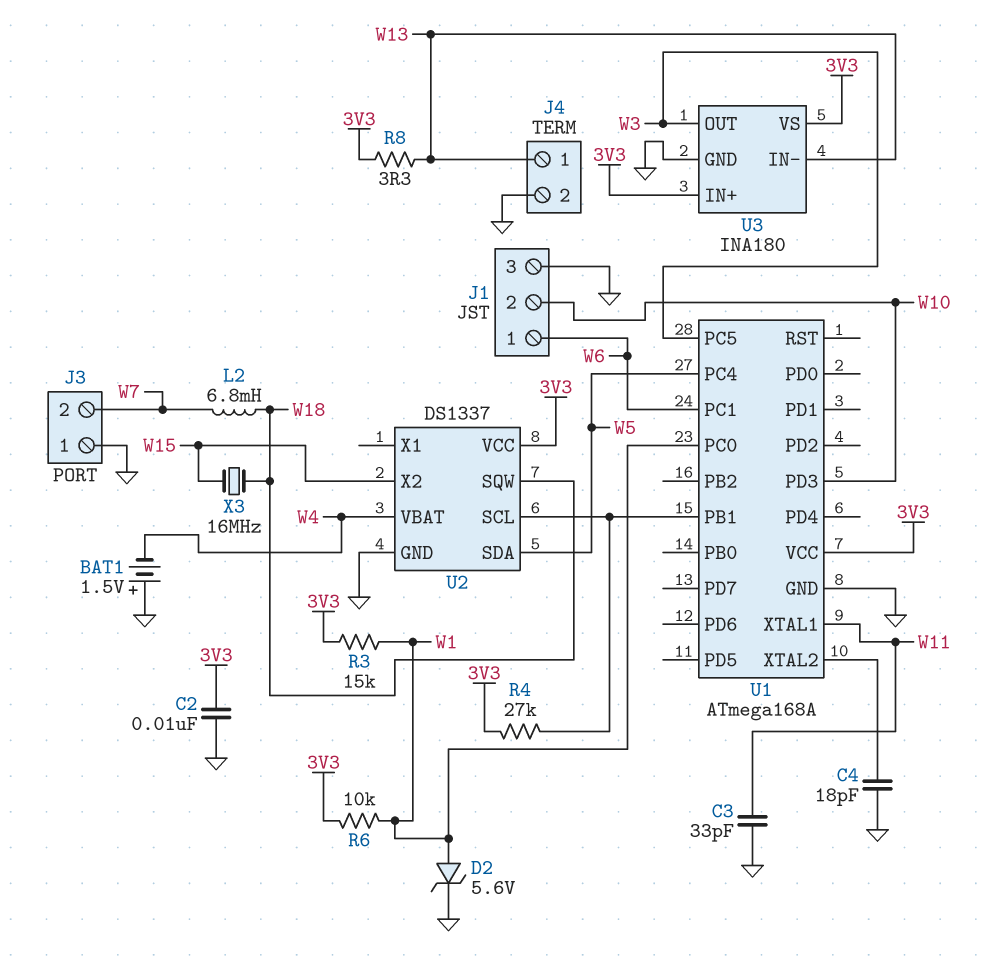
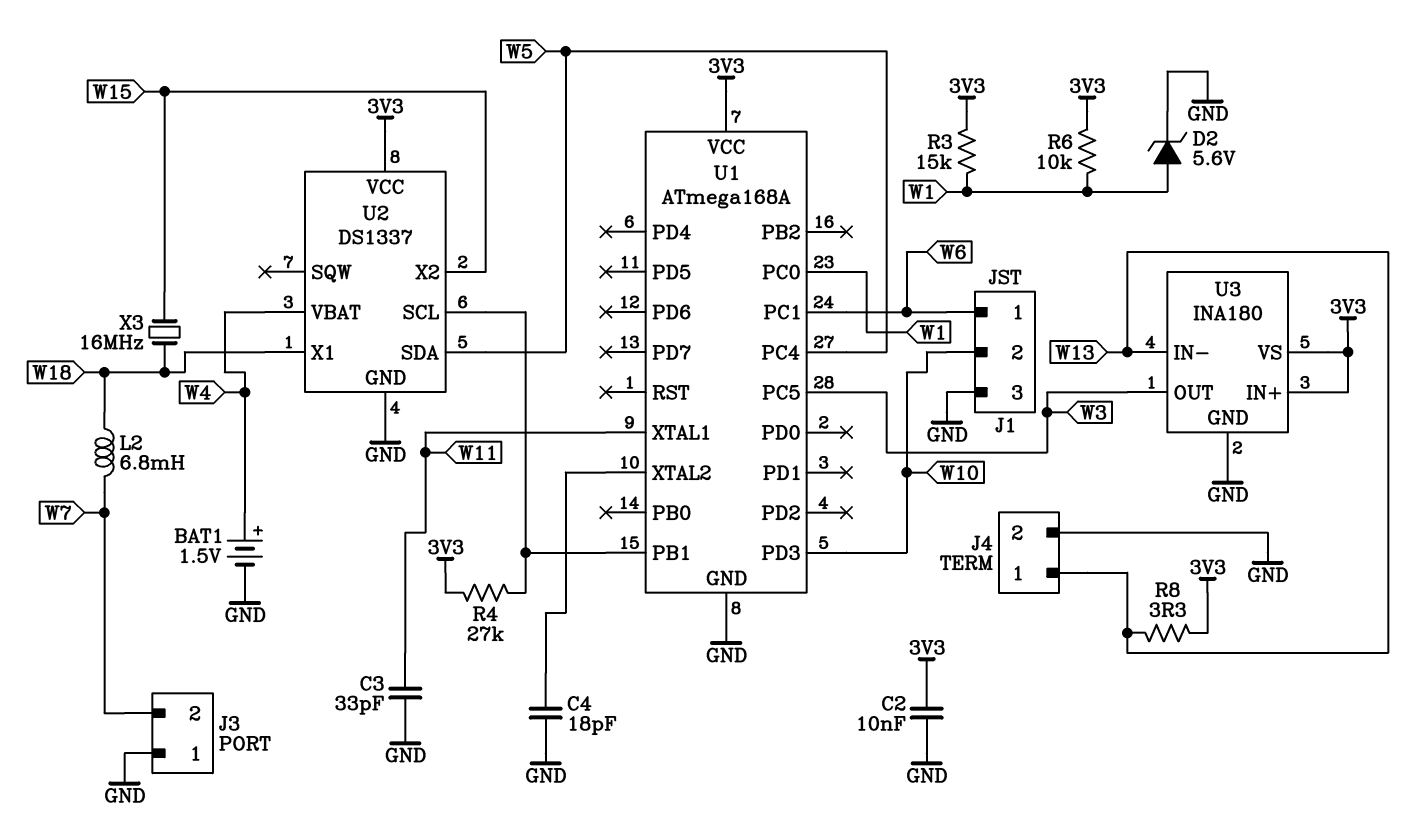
BAT1: 1.5V (plus GND, minus W4) -> 1.5V (plus W4, minus GND)
U2 pin SQW: W18 -> none
U2 pin X1: none -> W18

